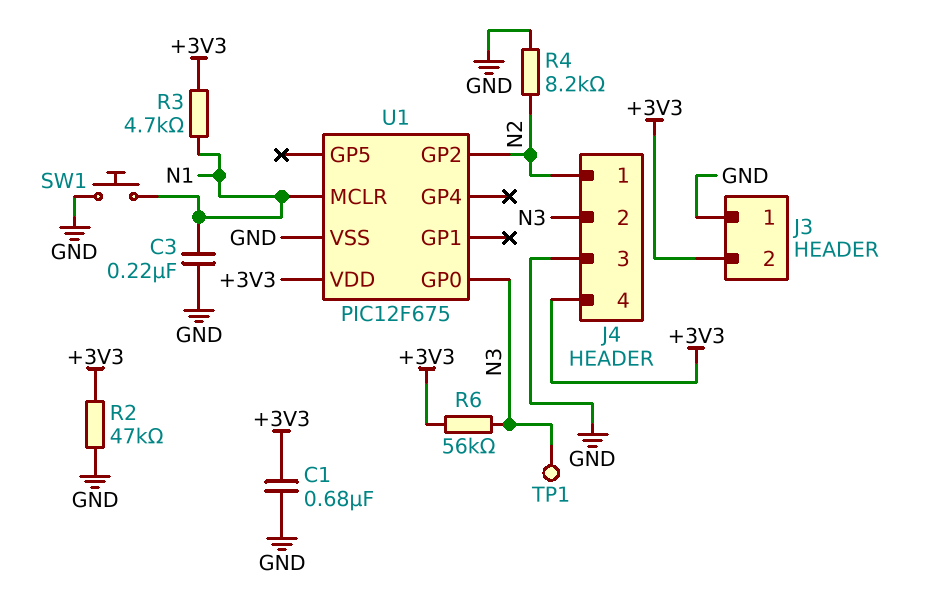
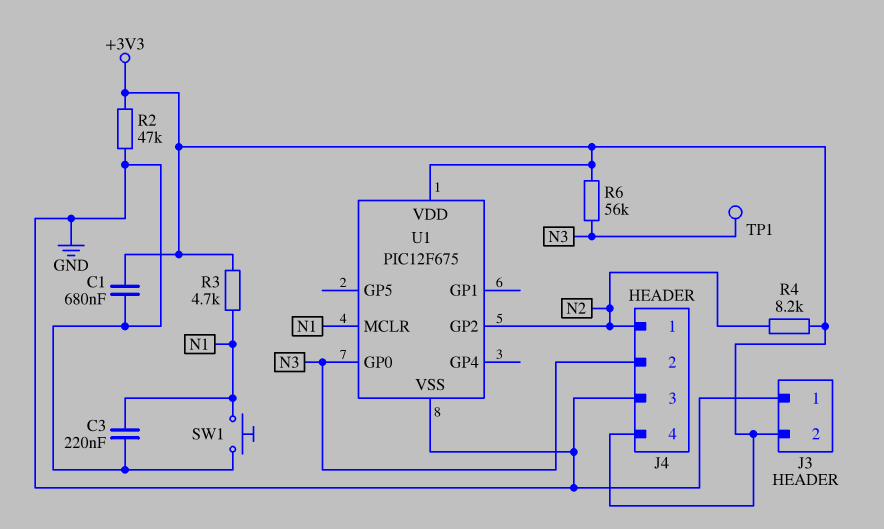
R4: 8.2k (GND, N2) -> 8.2k (+3V3, N2)

